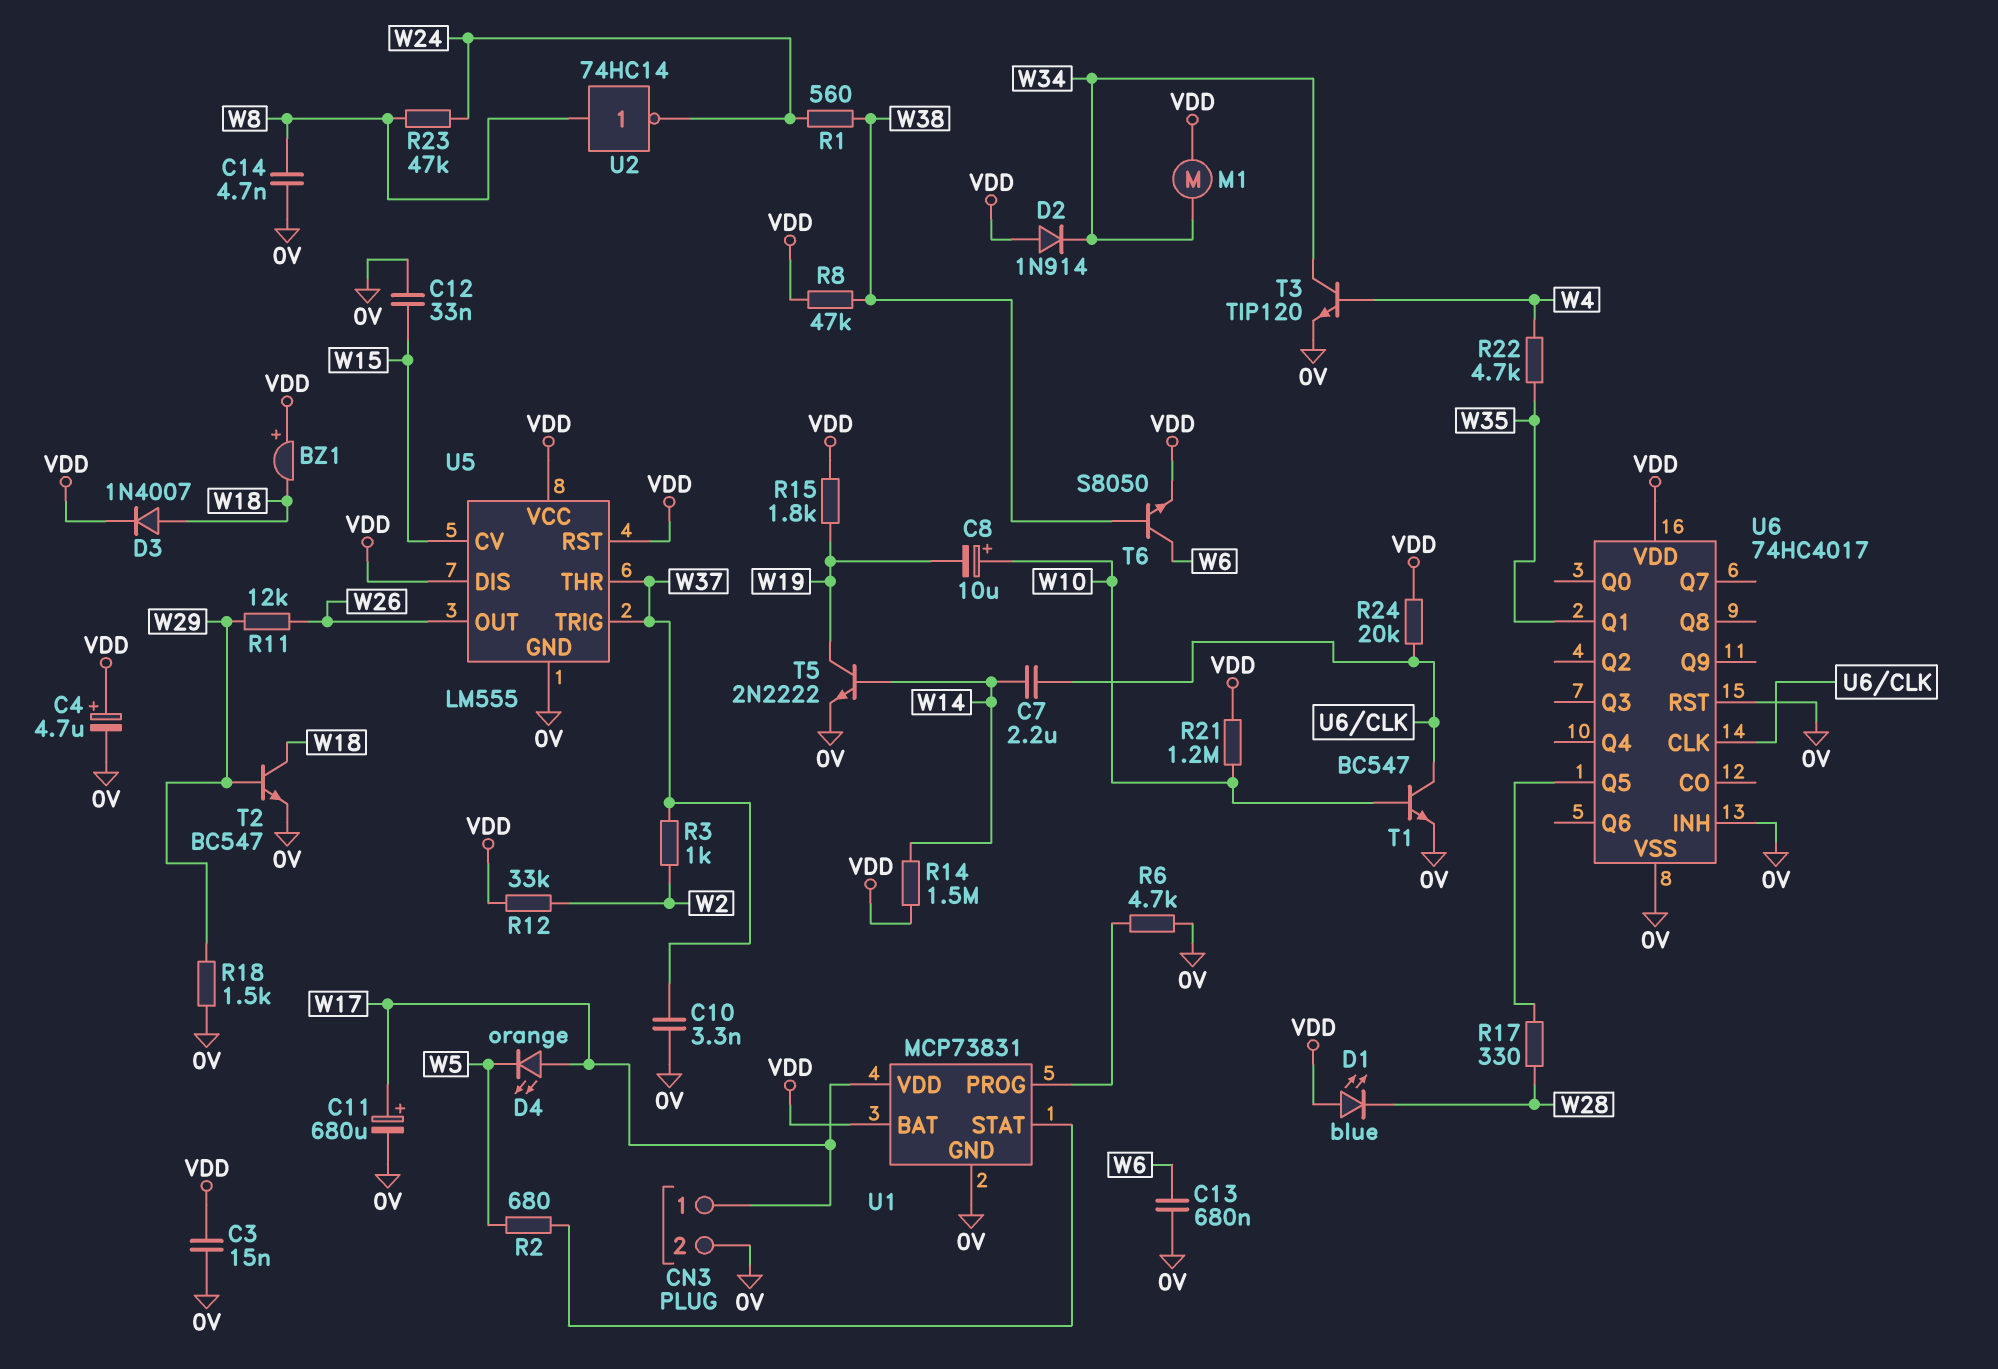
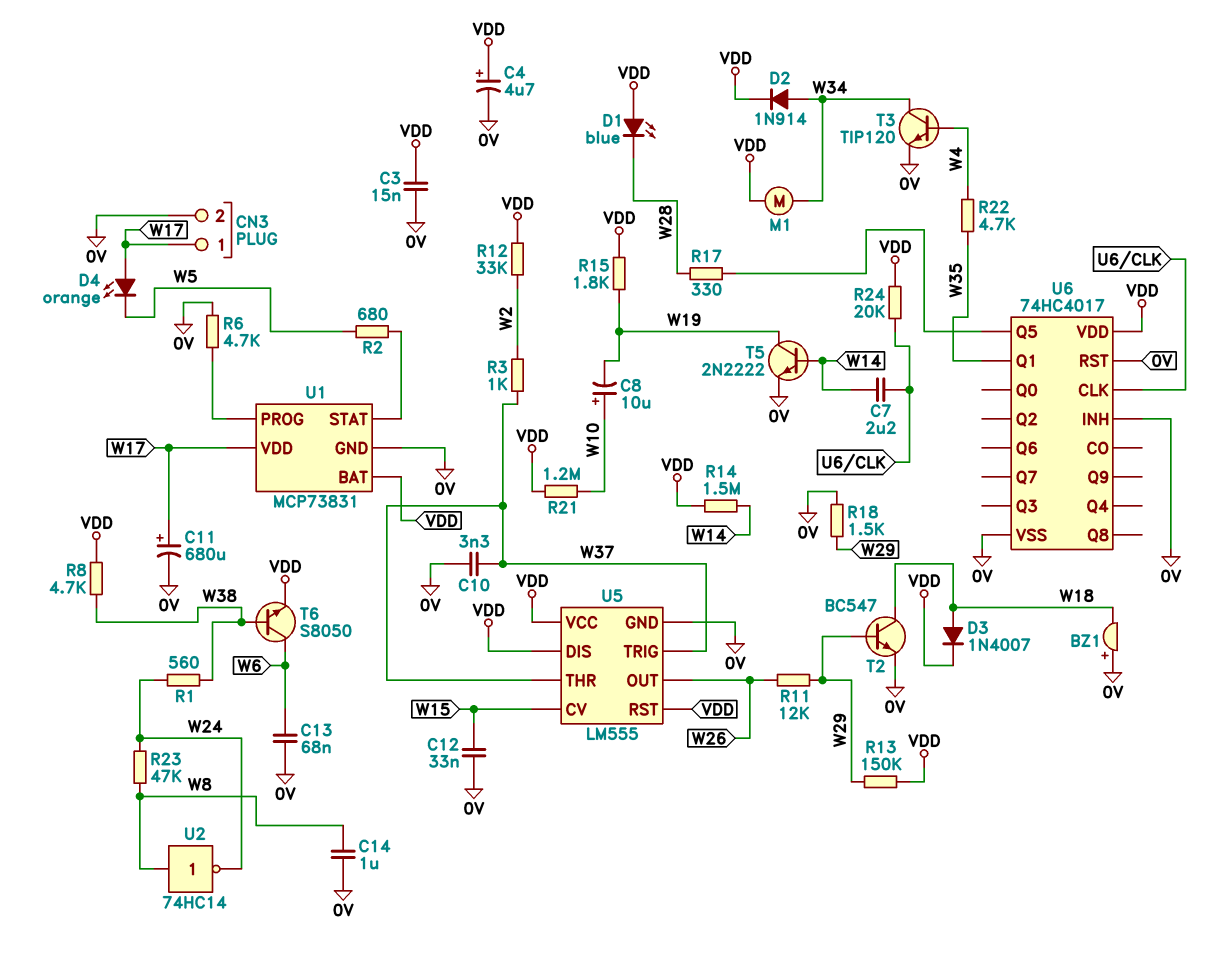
BZ1: buzzer (plus VDD, minus W18) -> buzzer (plus 0V, minus W18)
C13: 680nF (0V, W6) -> 68nF (0V, W6)
C14: 4.7nF (0V, W8) -> 1uF (0V, W8)
D2: diode 1N914 (A VDD, K W34) -> diode 1N914 (A W34, K VDD)
R8: 47k (VDD, W38) -> 4.7k (VDD, W38)
R13: none -> 150k (VDD, W29)
T1: NPN BC547 (B W10, C U6/CLK, E 0V) -> none

